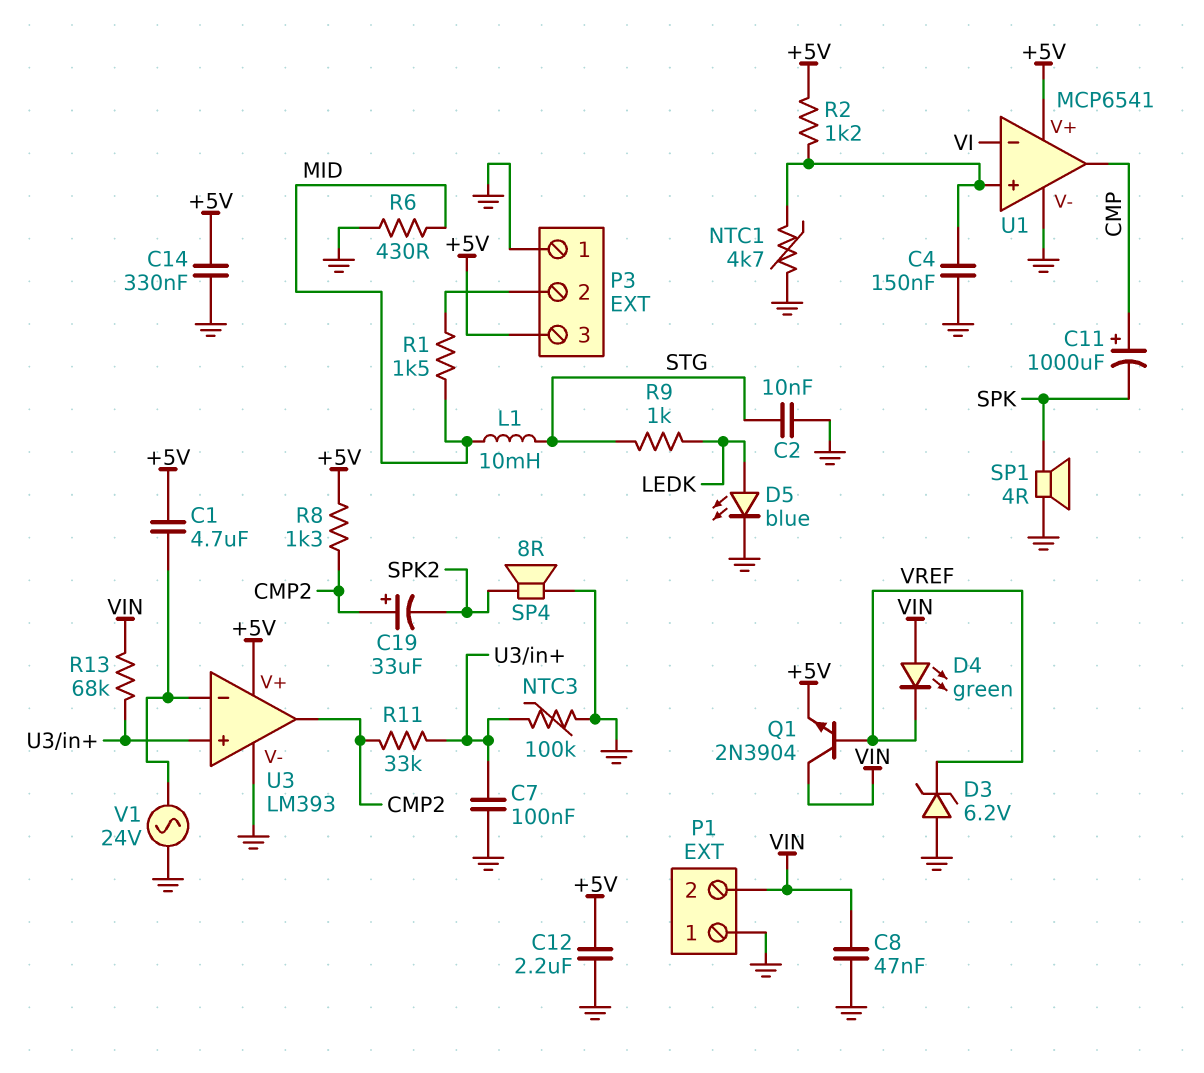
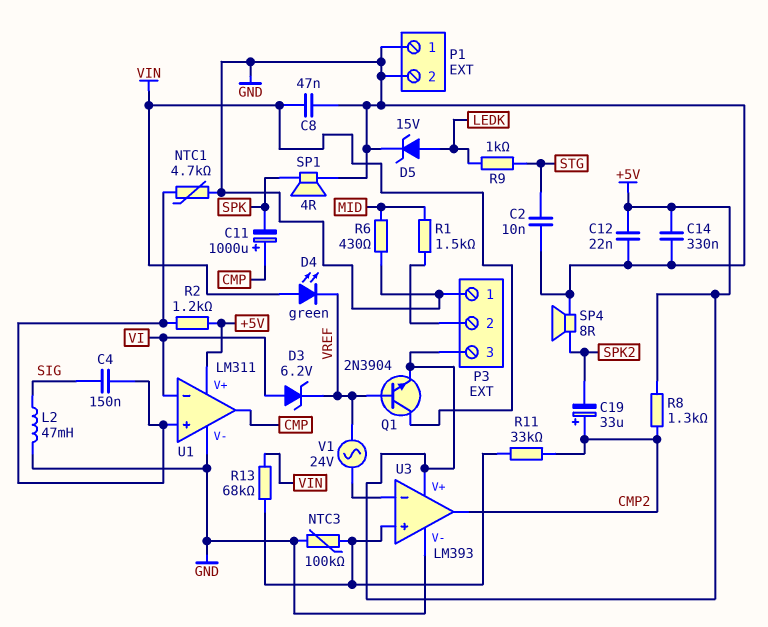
C1: 4.7uF (+5V, U3/in-) -> none
C4: 150nF (GND, U1/in+) -> 150nF (SIG, U1/in+)
C7: 100nF (GND, U3/in+) -> none
C12: 2.2uF (+5V, GND) -> 22nF (+5V, GND)
D3: zener 6.2V (A GND, K VREF) -> zener 6.2V (A VI, K VREF)
D5: LED blue (A LEDK, K GND) -> zener 15V (A LEDK, K GND)
L1: 10mH (MID, STG) -> none
L2: none -> 47mH (GND, SIG)
P1 pin 2: VIN -> GND
U1: MCP6541 -> LM311
V1: AC 24V (GND, U3/in-) -> AC 24V (U3/in-, VREF)

